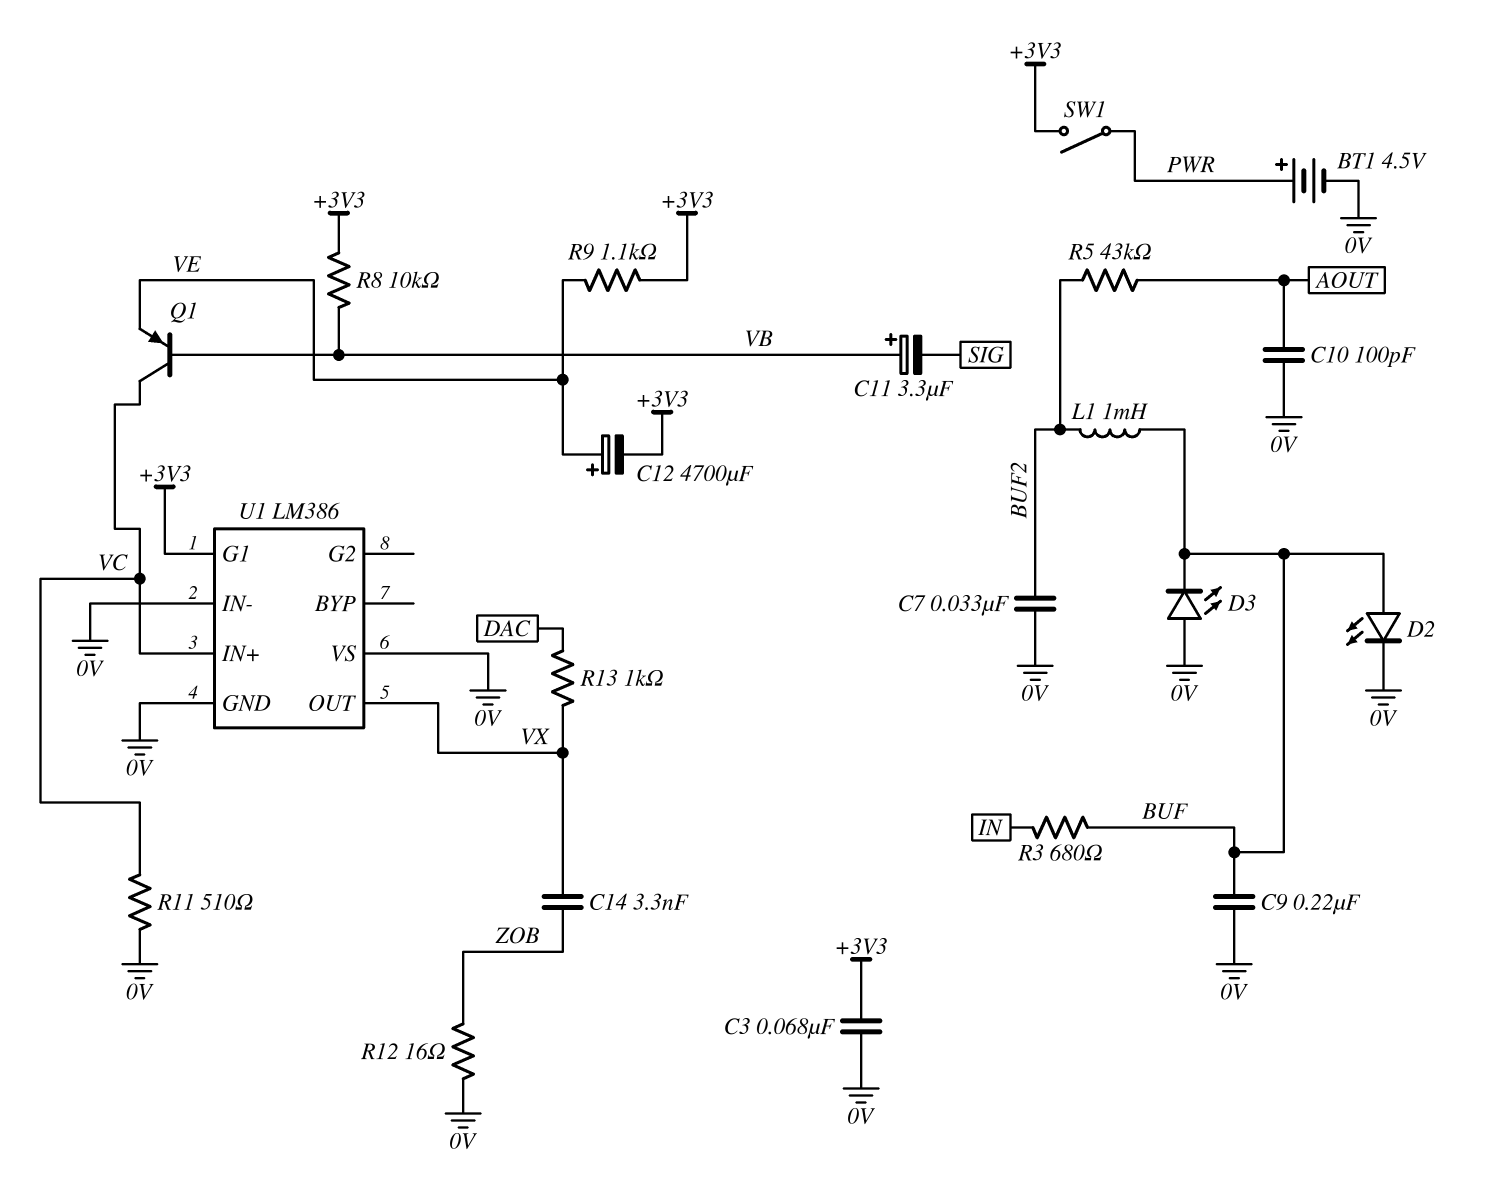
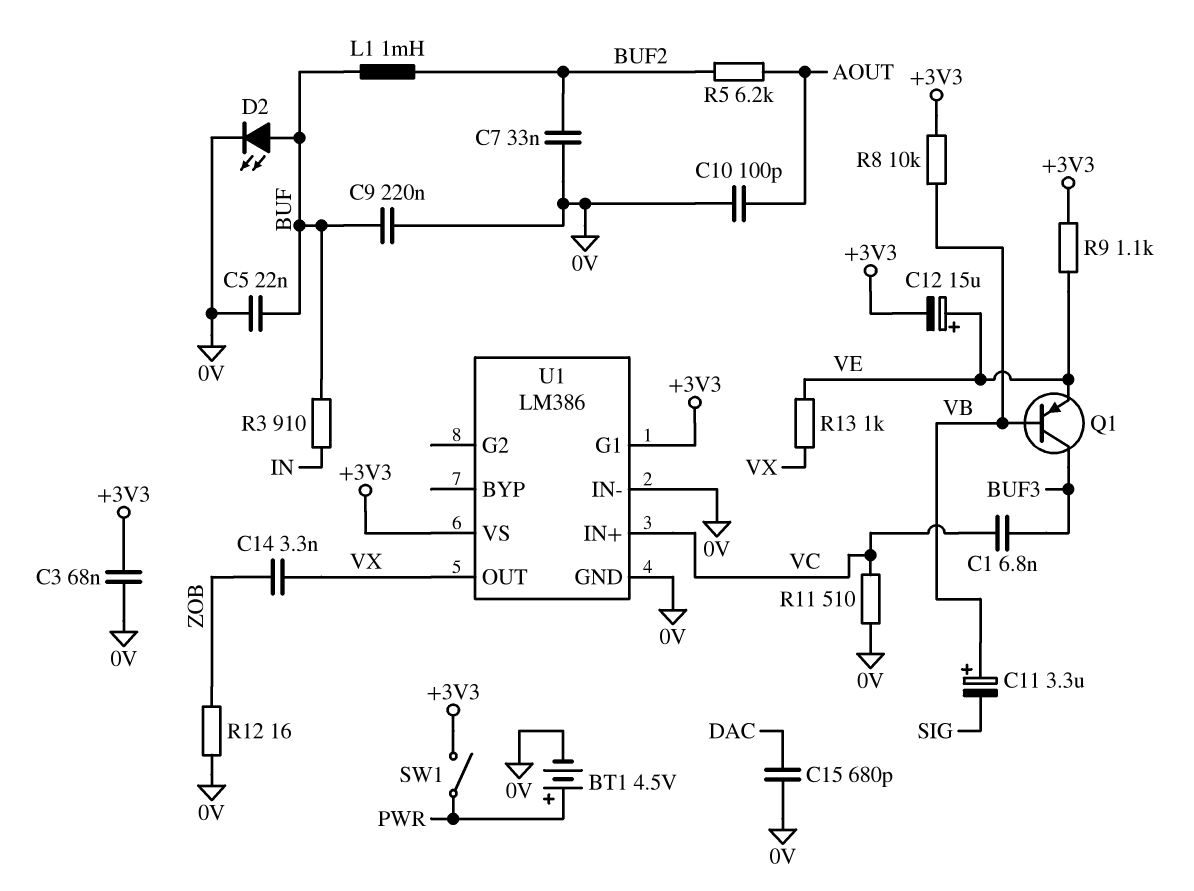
C1: none -> 6.8nF (BUF3, VC)
C5: none -> 22nF (0V, BUF)
C12: 4700uF (plus VE, minus +3V3) -> 15uF (plus VE, minus +3V3)
C15: none -> 680pF (0V, DAC)
D3: LED (A 0V, K BUF) -> none
Q1: PNP (B VB, C VC, E VE) -> PNP (B VB, C BUF3, E VE)
R3: 680 (BUF, IN) -> 910 (BUF, IN)
R5: 43k (AOUT, BUF2) -> 6.2k (AOUT, BUF2)
R13: 1k (DAC, VX) -> 1k (VE, VX)
U1 pin VS: 0V -> +3V3

